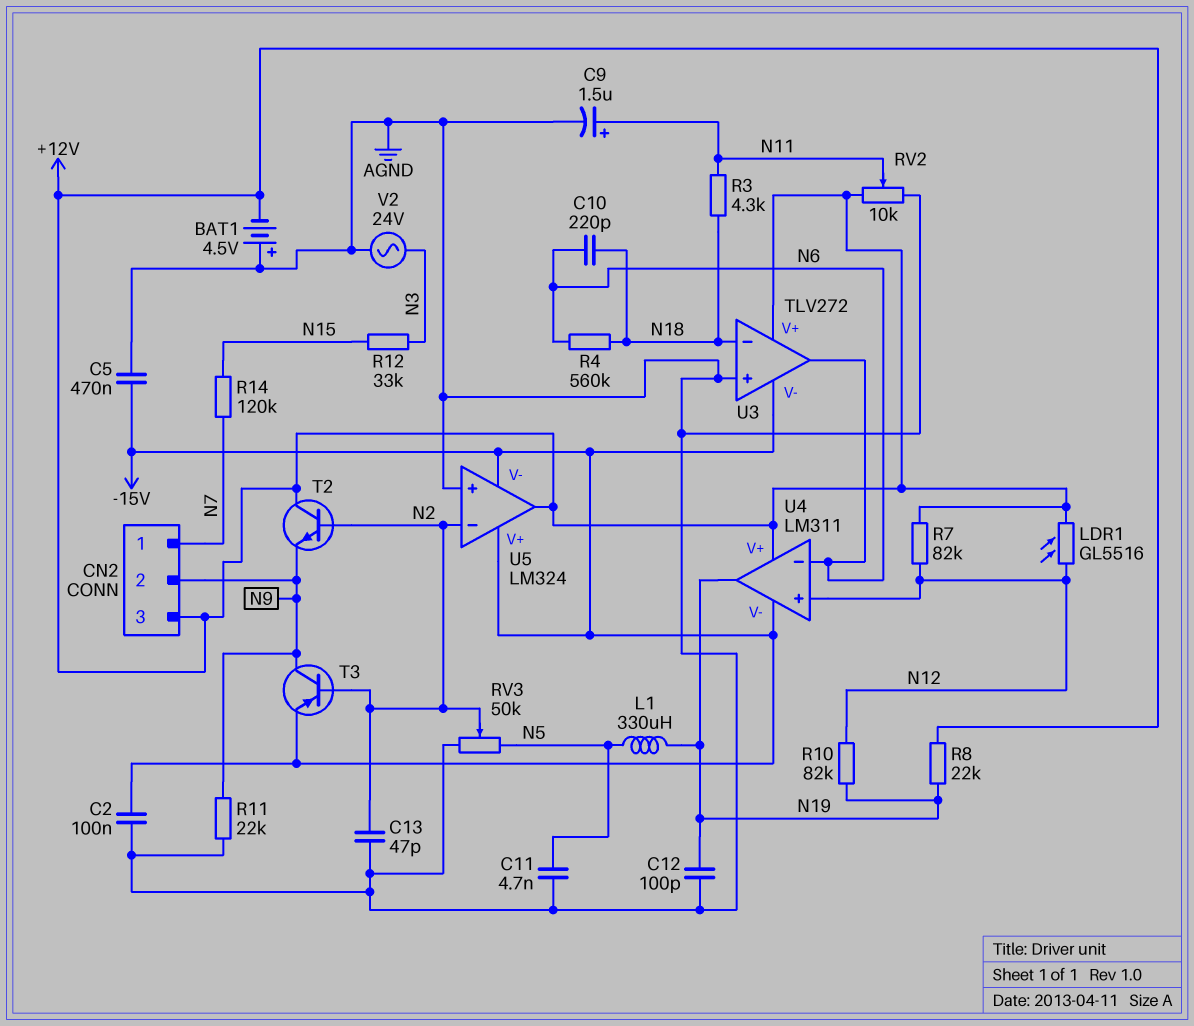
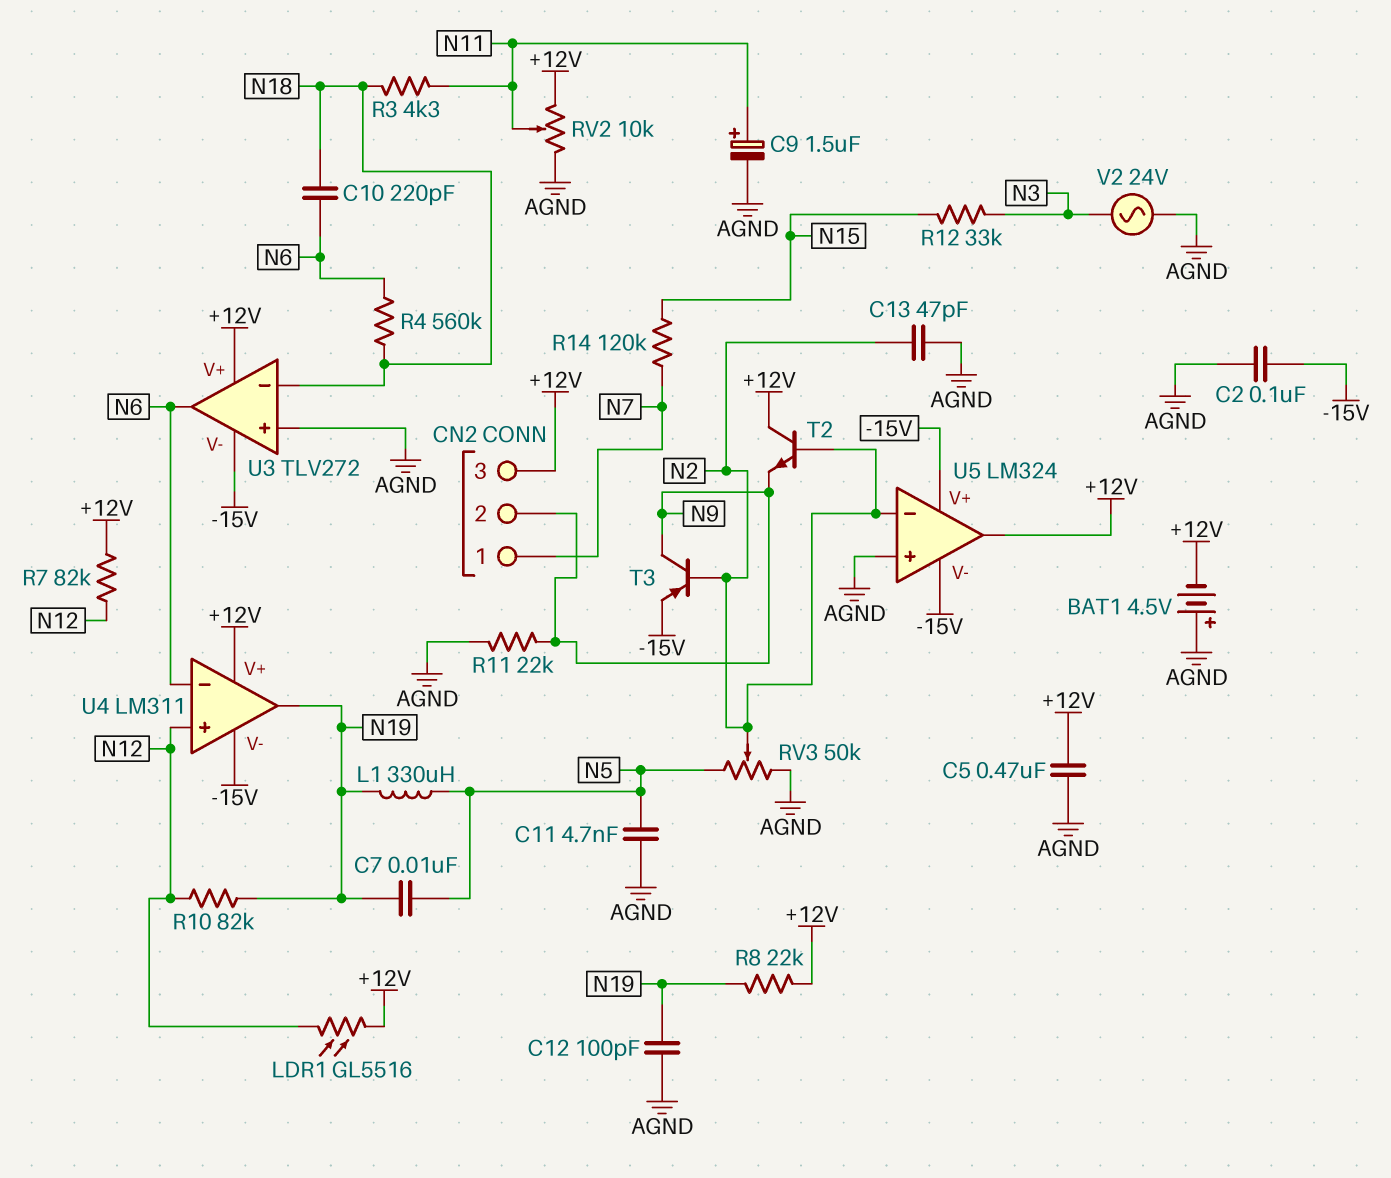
C5: 470nF (-15V, AGND) -> 470nF (+12V, AGND)
C7: none -> 10nF (N5, N19)

